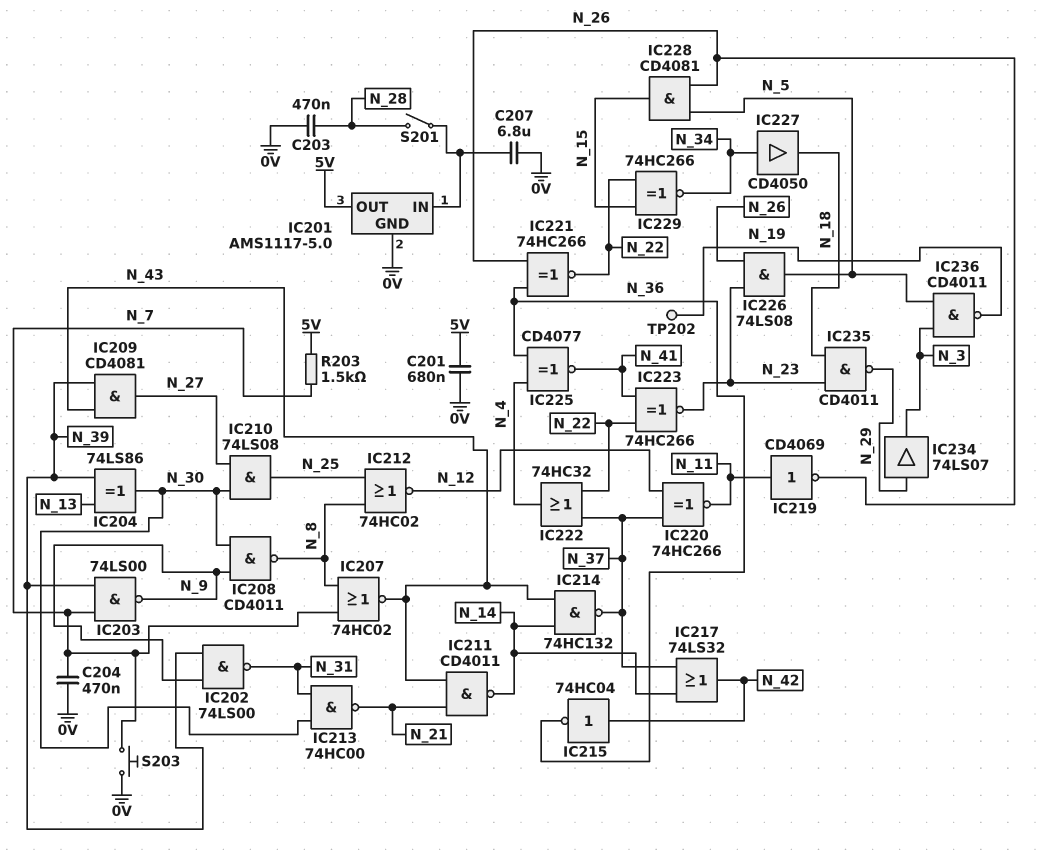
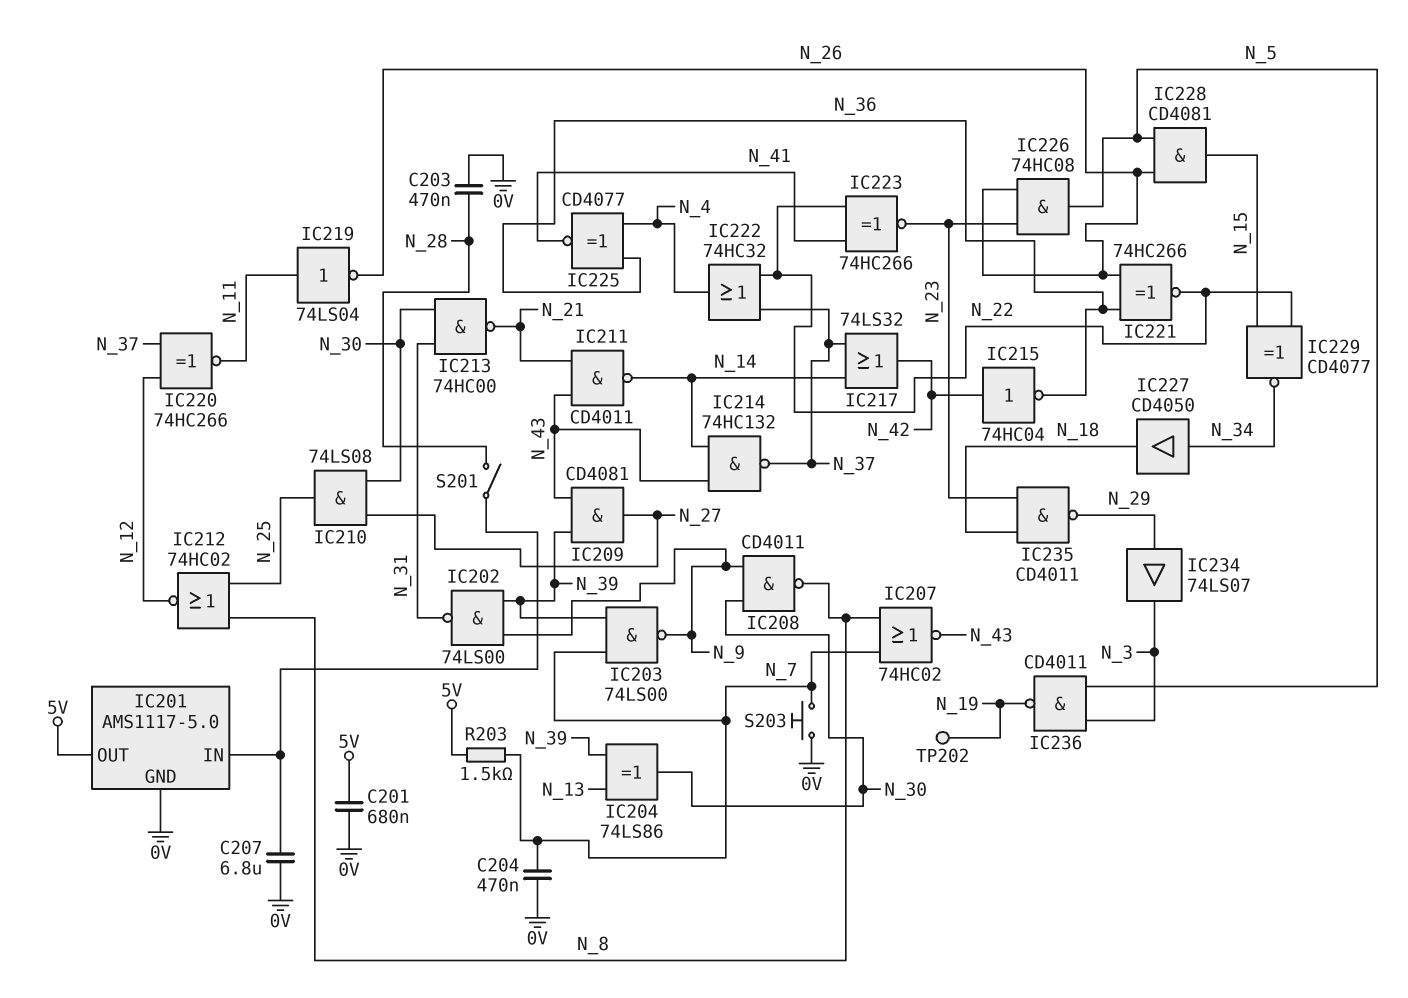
IC219: NOT CD4069 (in N_11, out N_26) -> NOT 74LS04 (in N_11, out N_26)
IC226: AND 74LS08 (in N_23, in N_26, out N_5) -> AND 74HC08 (in N_23, in N_26, out N_5)
IC229: XNOR 74HC266 (in N_15, in N_22, out N_34) -> XNOR CD4077 (in N_15, in N_22, out N_34)

